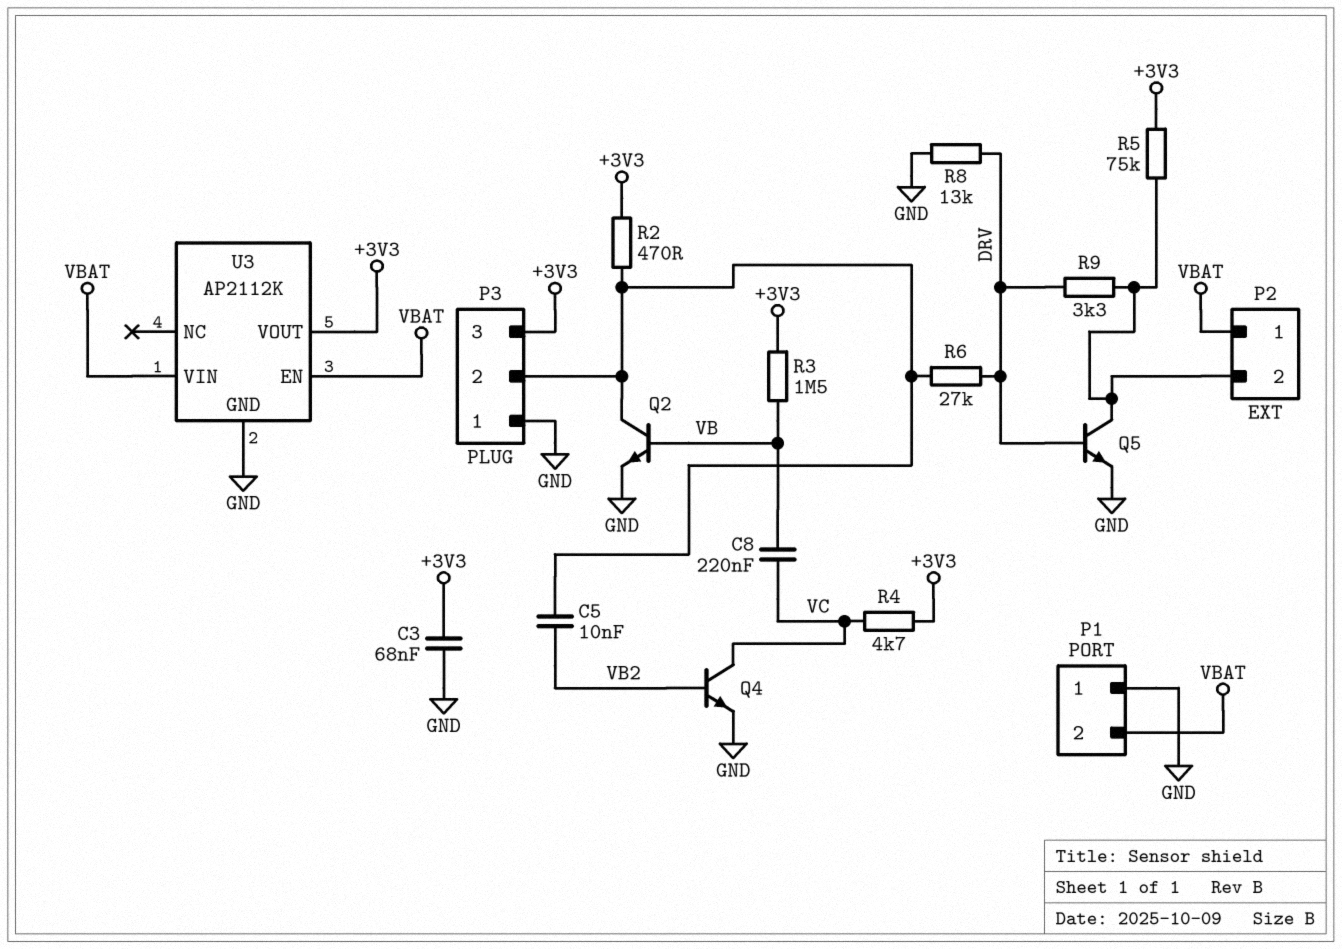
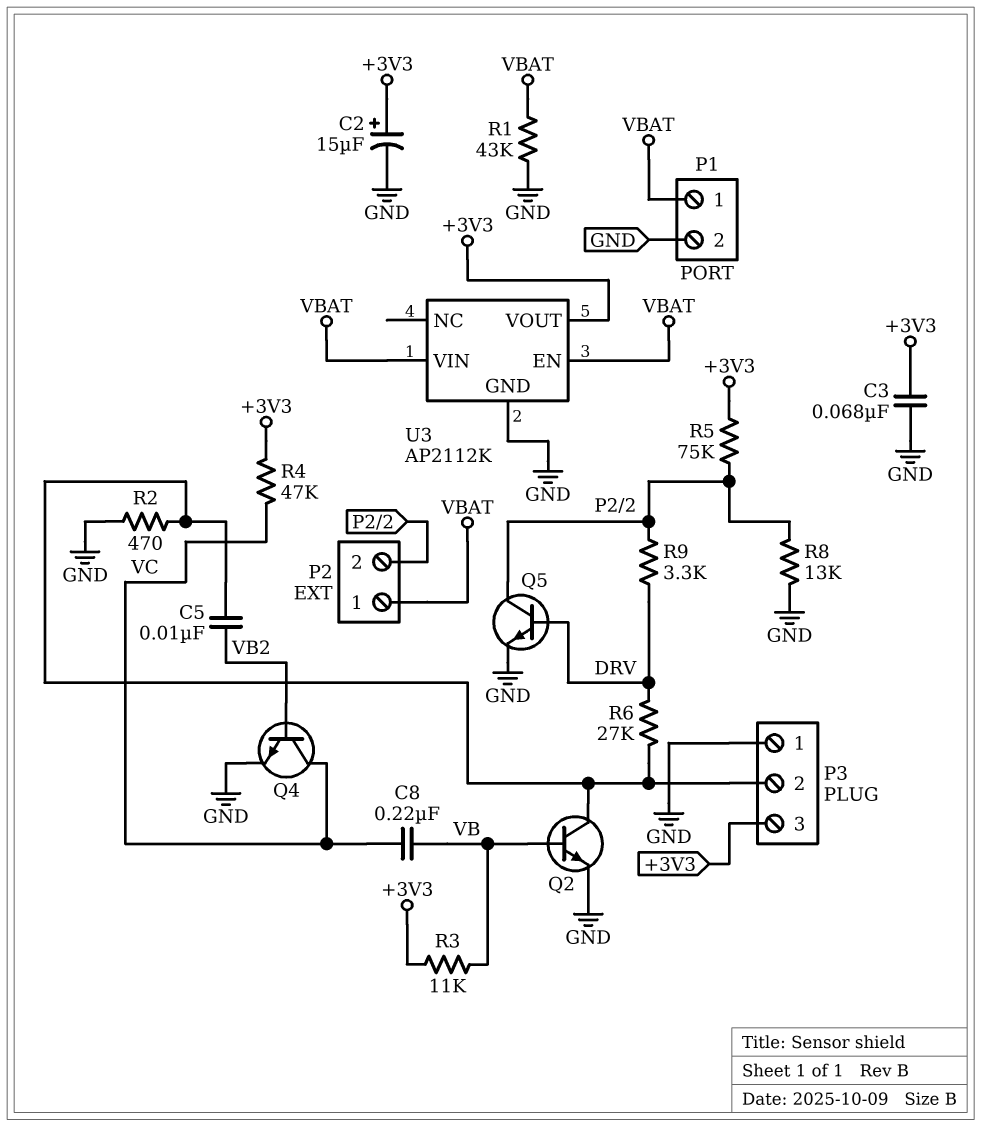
C2: none -> 15uF (plus +3V3, minus GND)
P1 pin 1: GND -> VBAT
P1 pin 2: VBAT -> GND
R1: none -> 43k (GND, VBAT)
R2: 470 (+3V3, P3/2) -> 470 (GND, P3/2)
R3: 1.5M (+3V3, VB) -> 11k (+3V3, VB)
R4: 4.7k (+3V3, VC) -> 47k (+3V3, VC)
R8: 13k (DRV, GND) -> 13k (GND, P2/2)

